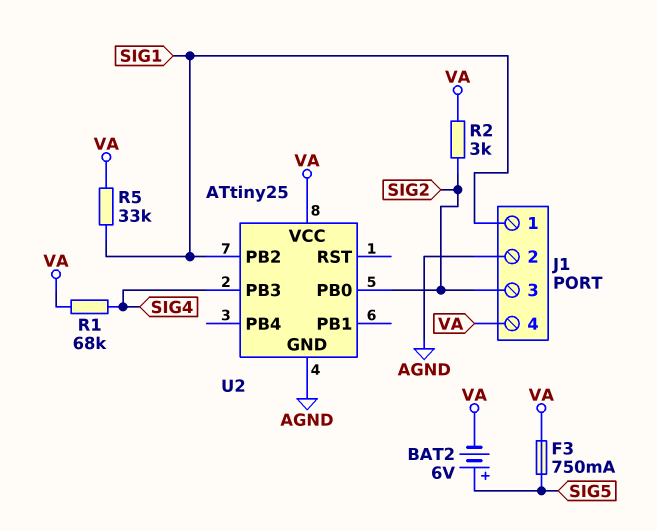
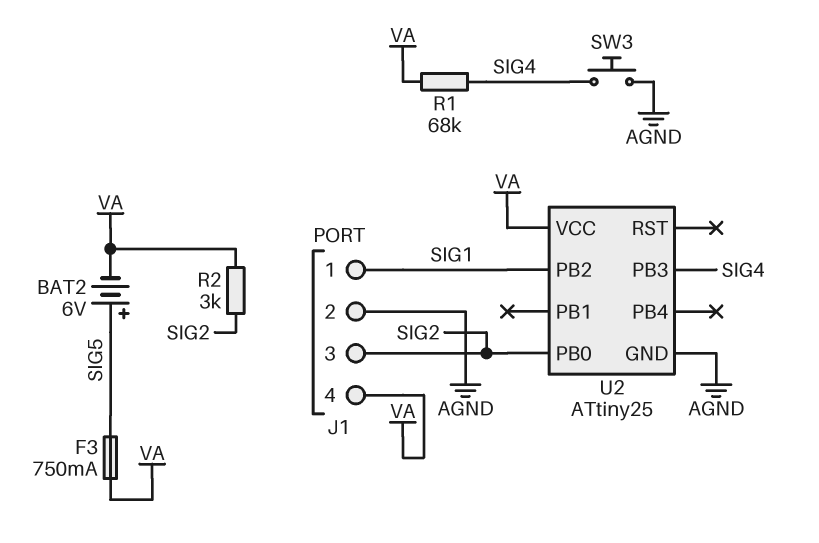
R5: 33k (SIG1, VA) -> none
SW3: none -> button (AGND, SIG4)

